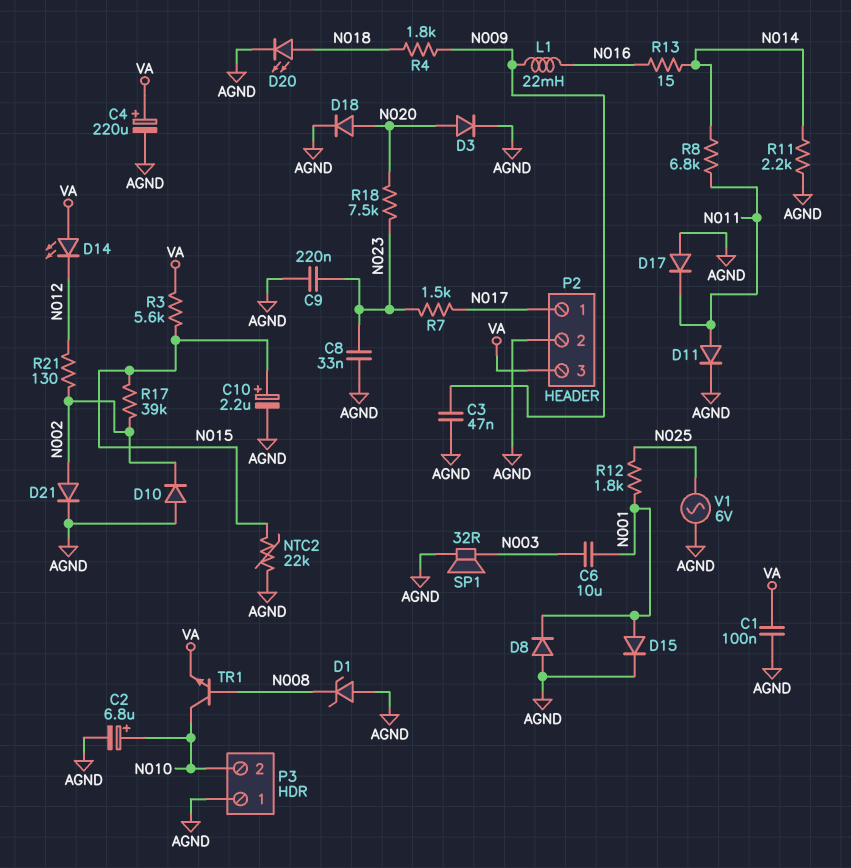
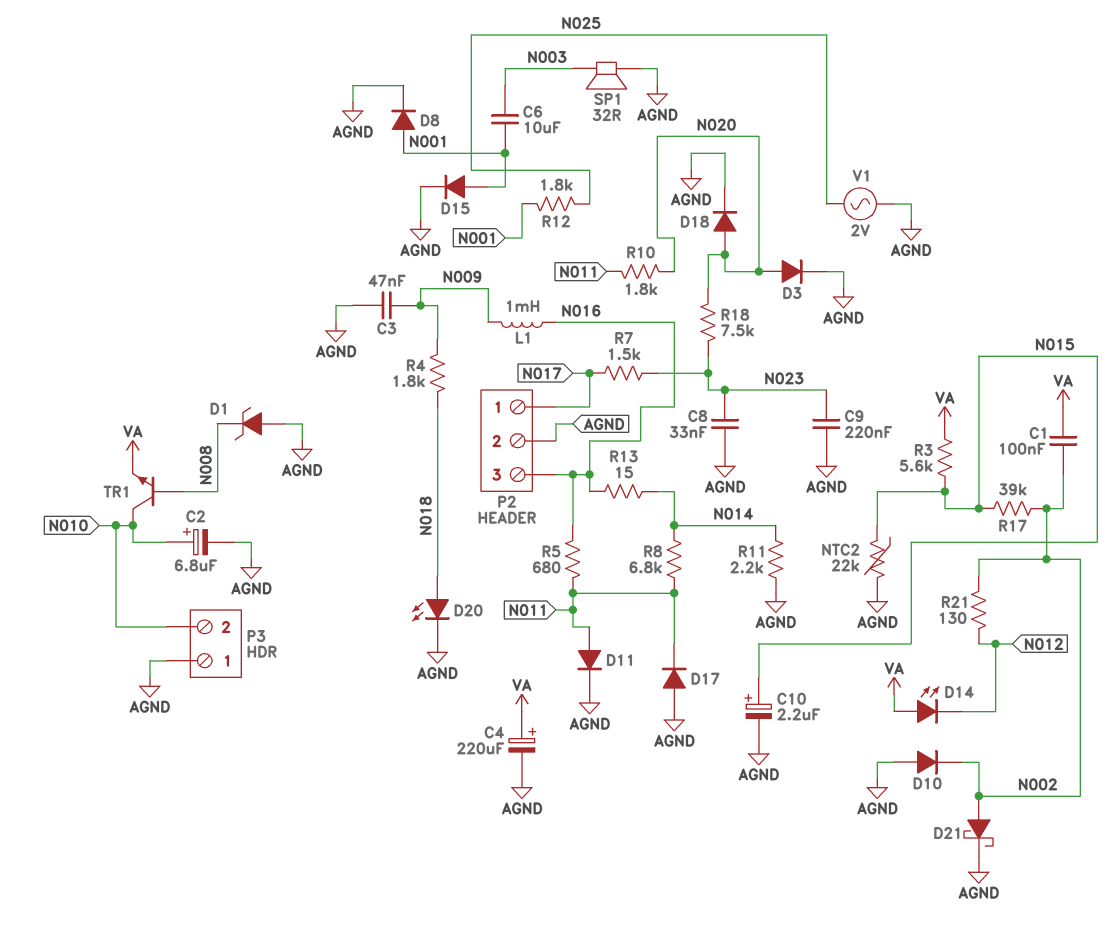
C1: 100nF (AGND, VA) -> 100nF (N002, VA)
D8: diode (A AGND, K N001) -> diode (A N001, K AGND)
D21: diode (A N002, K AGND) -> schottky (A N002, K AGND)
L1: 22mH (N009, N016) -> 1mH (N009, N016)
P2 pin 3: VA -> N016
R5: none -> 680 (N011, N016)
R10: none -> 1.8k (N011, N020)
V1: AC 6V (AGND, N025) -> AC 2V (AGND, N025)

